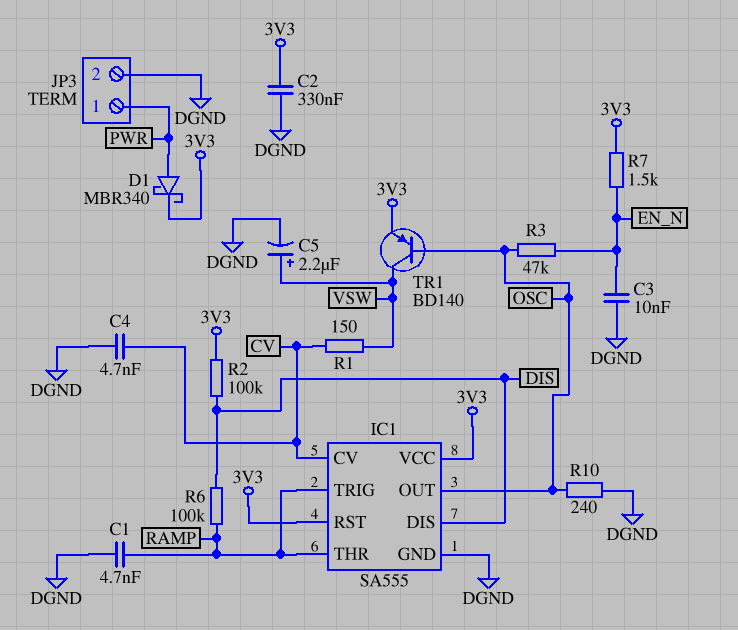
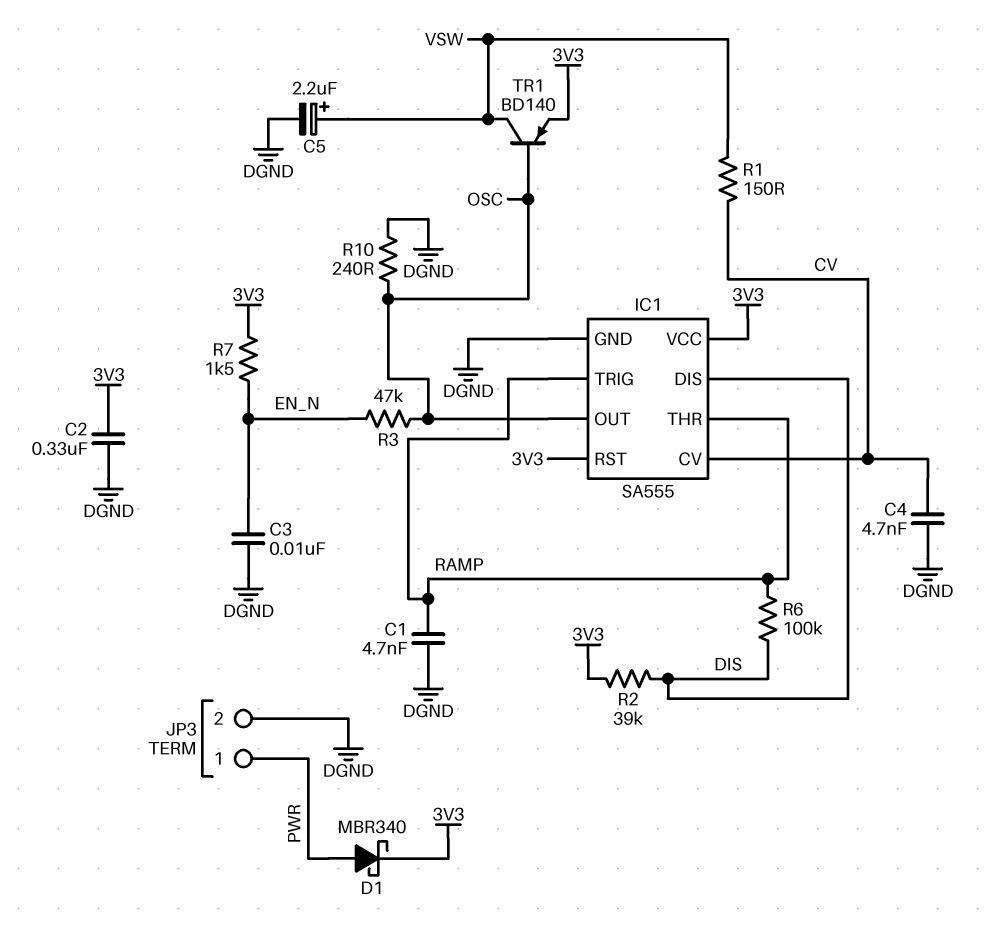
R2: 100k (3V3, DIS) -> 39k (3V3, DIS)

